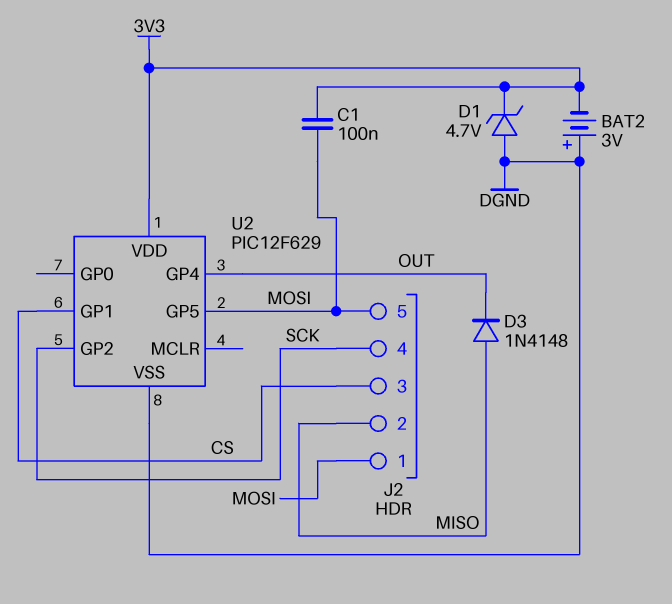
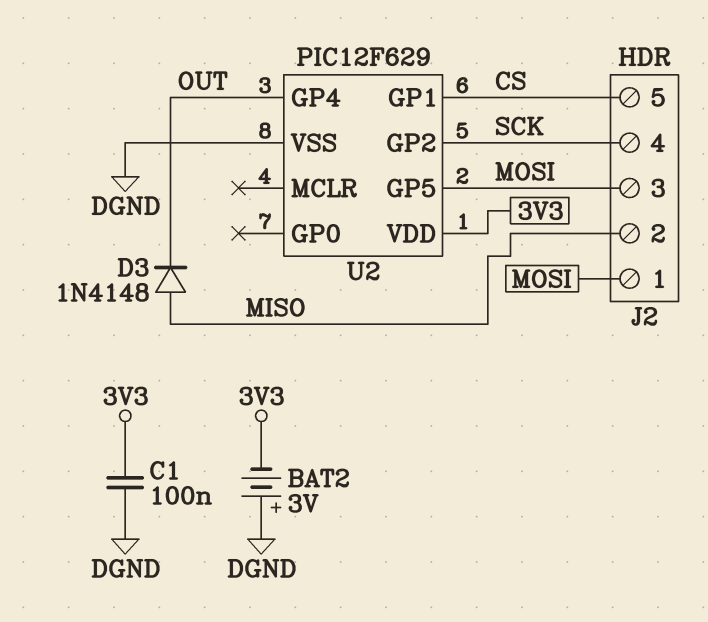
C1: 100nF (3V3, MOSI) -> 100nF (3V3, DGND)
D1: zener 4.7V (A DGND, K 3V3) -> none
J2 pin 3: CS -> MOSI
J2 pin 5: MOSI -> CS

